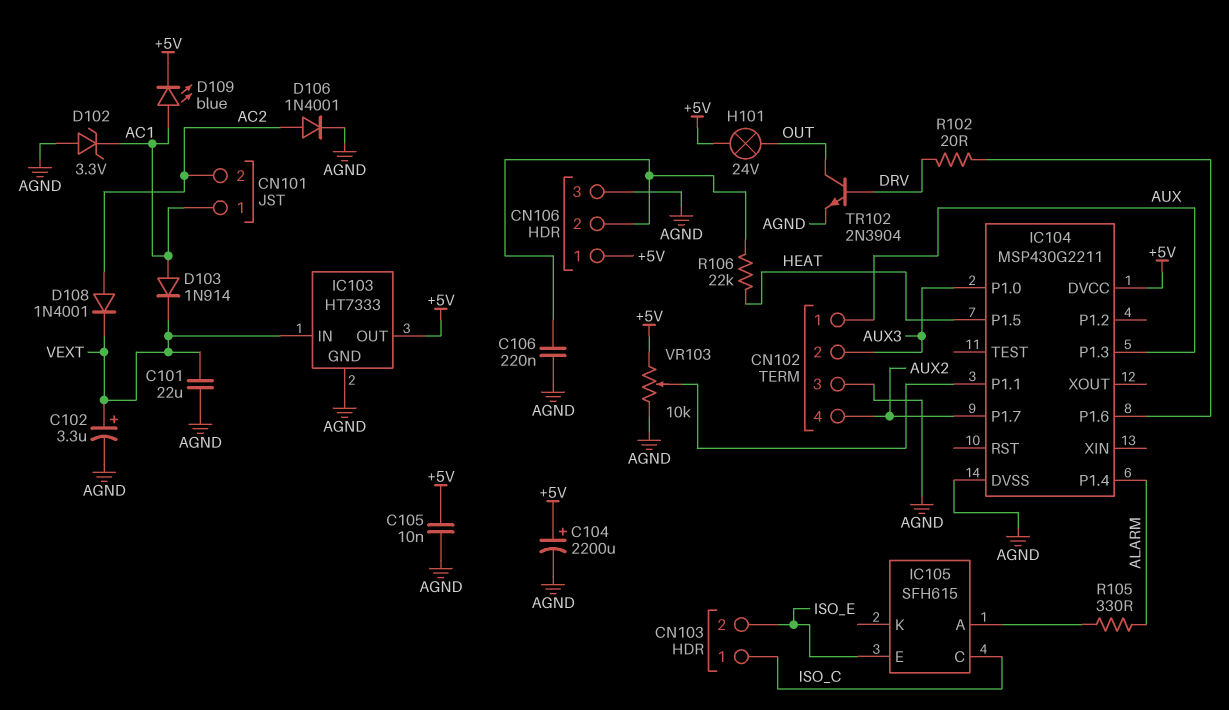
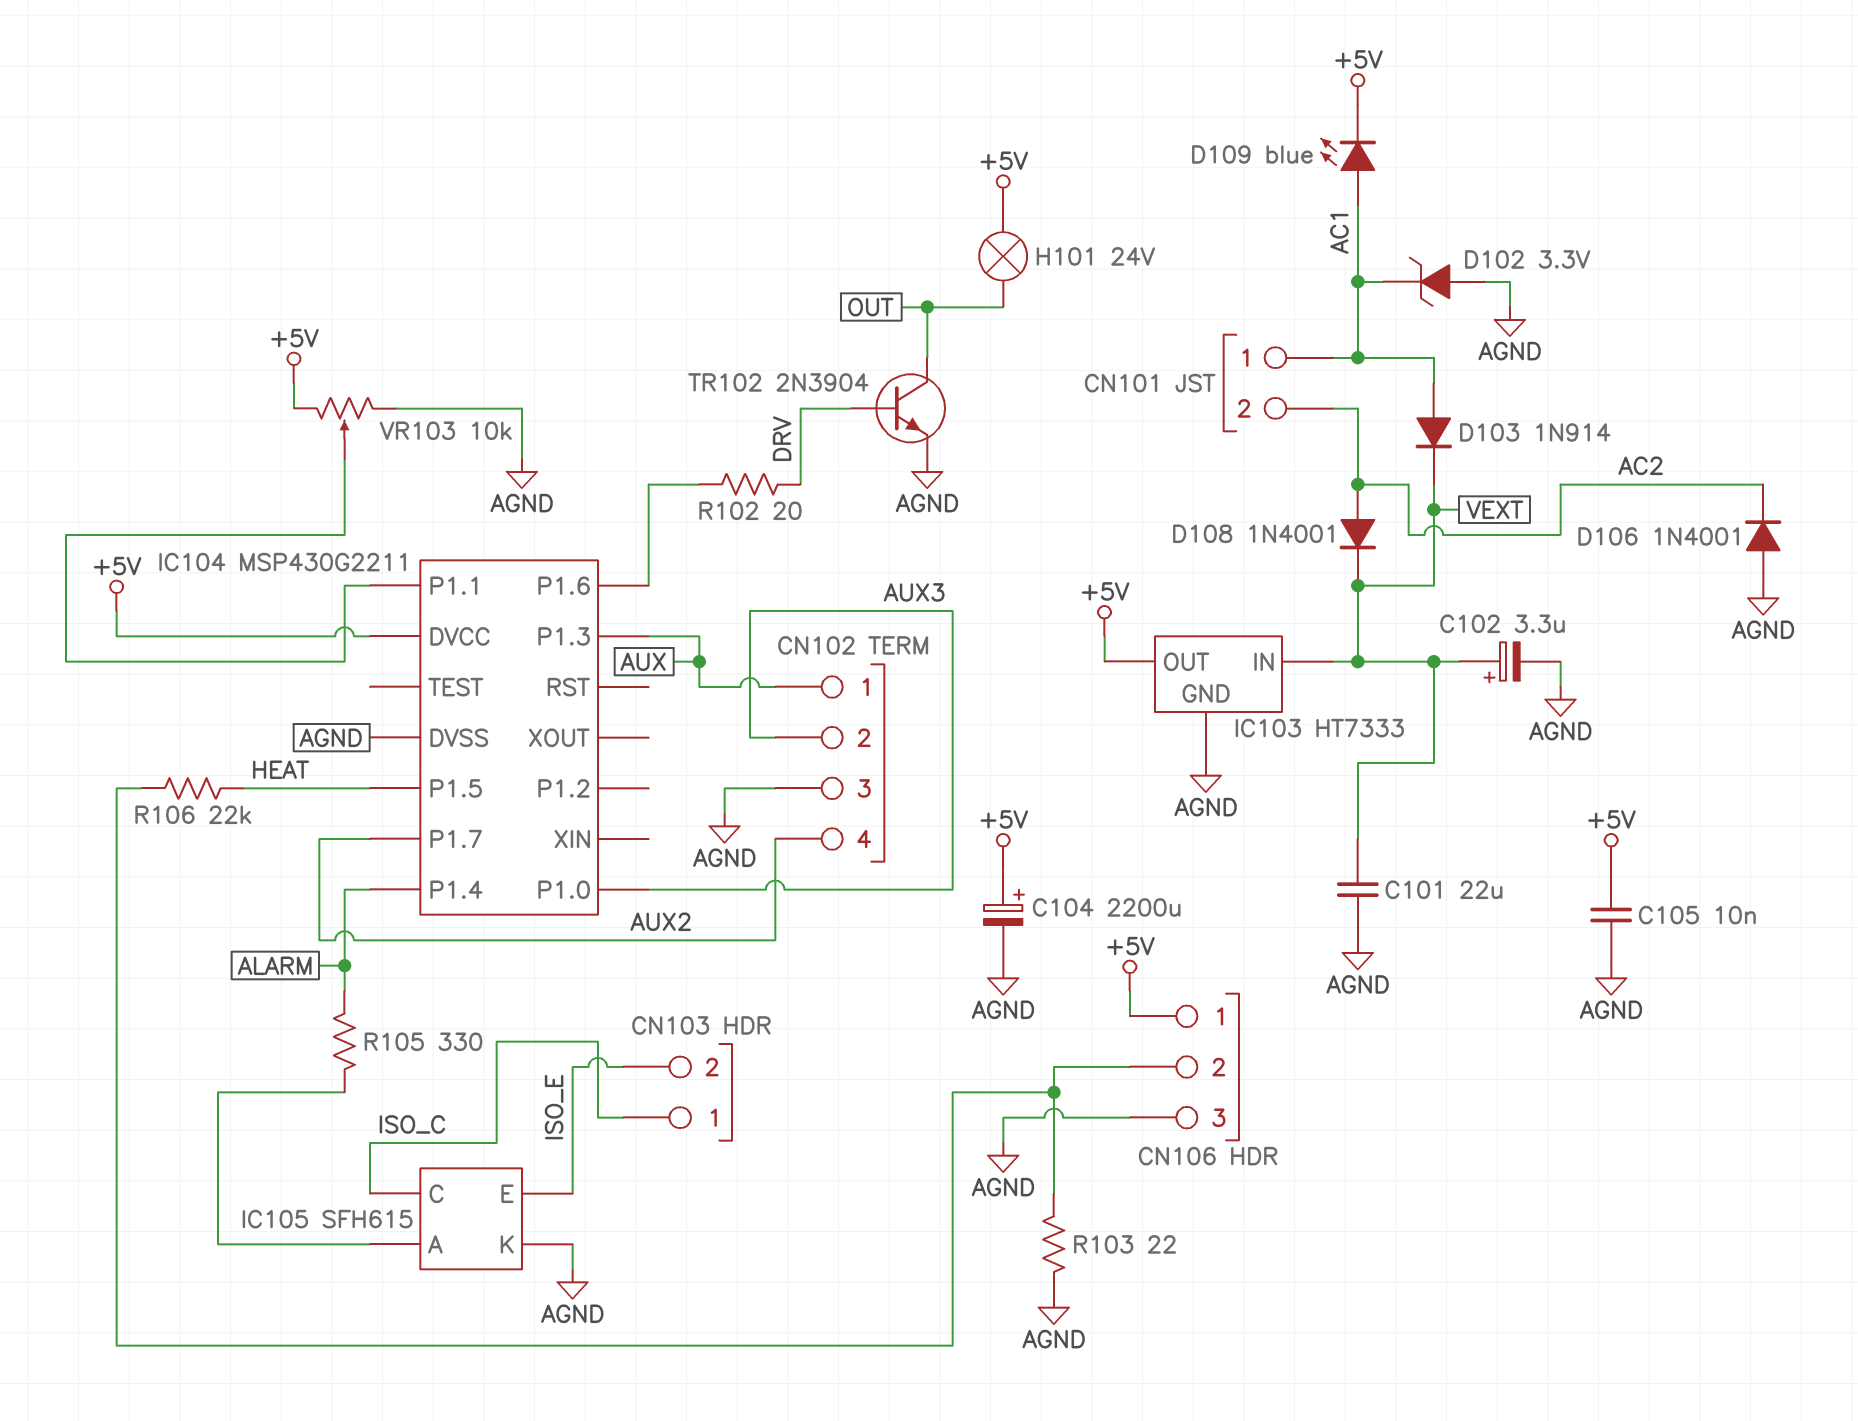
C106: 220nF (AGND, CN106/2) -> none
D106: diode 1N4001 (A AC2, K AGND) -> diode 1N4001 (A AGND, K AC2)
IC105 pin K: none -> AGND
R103: none -> 22 (AGND, CN106/2)

